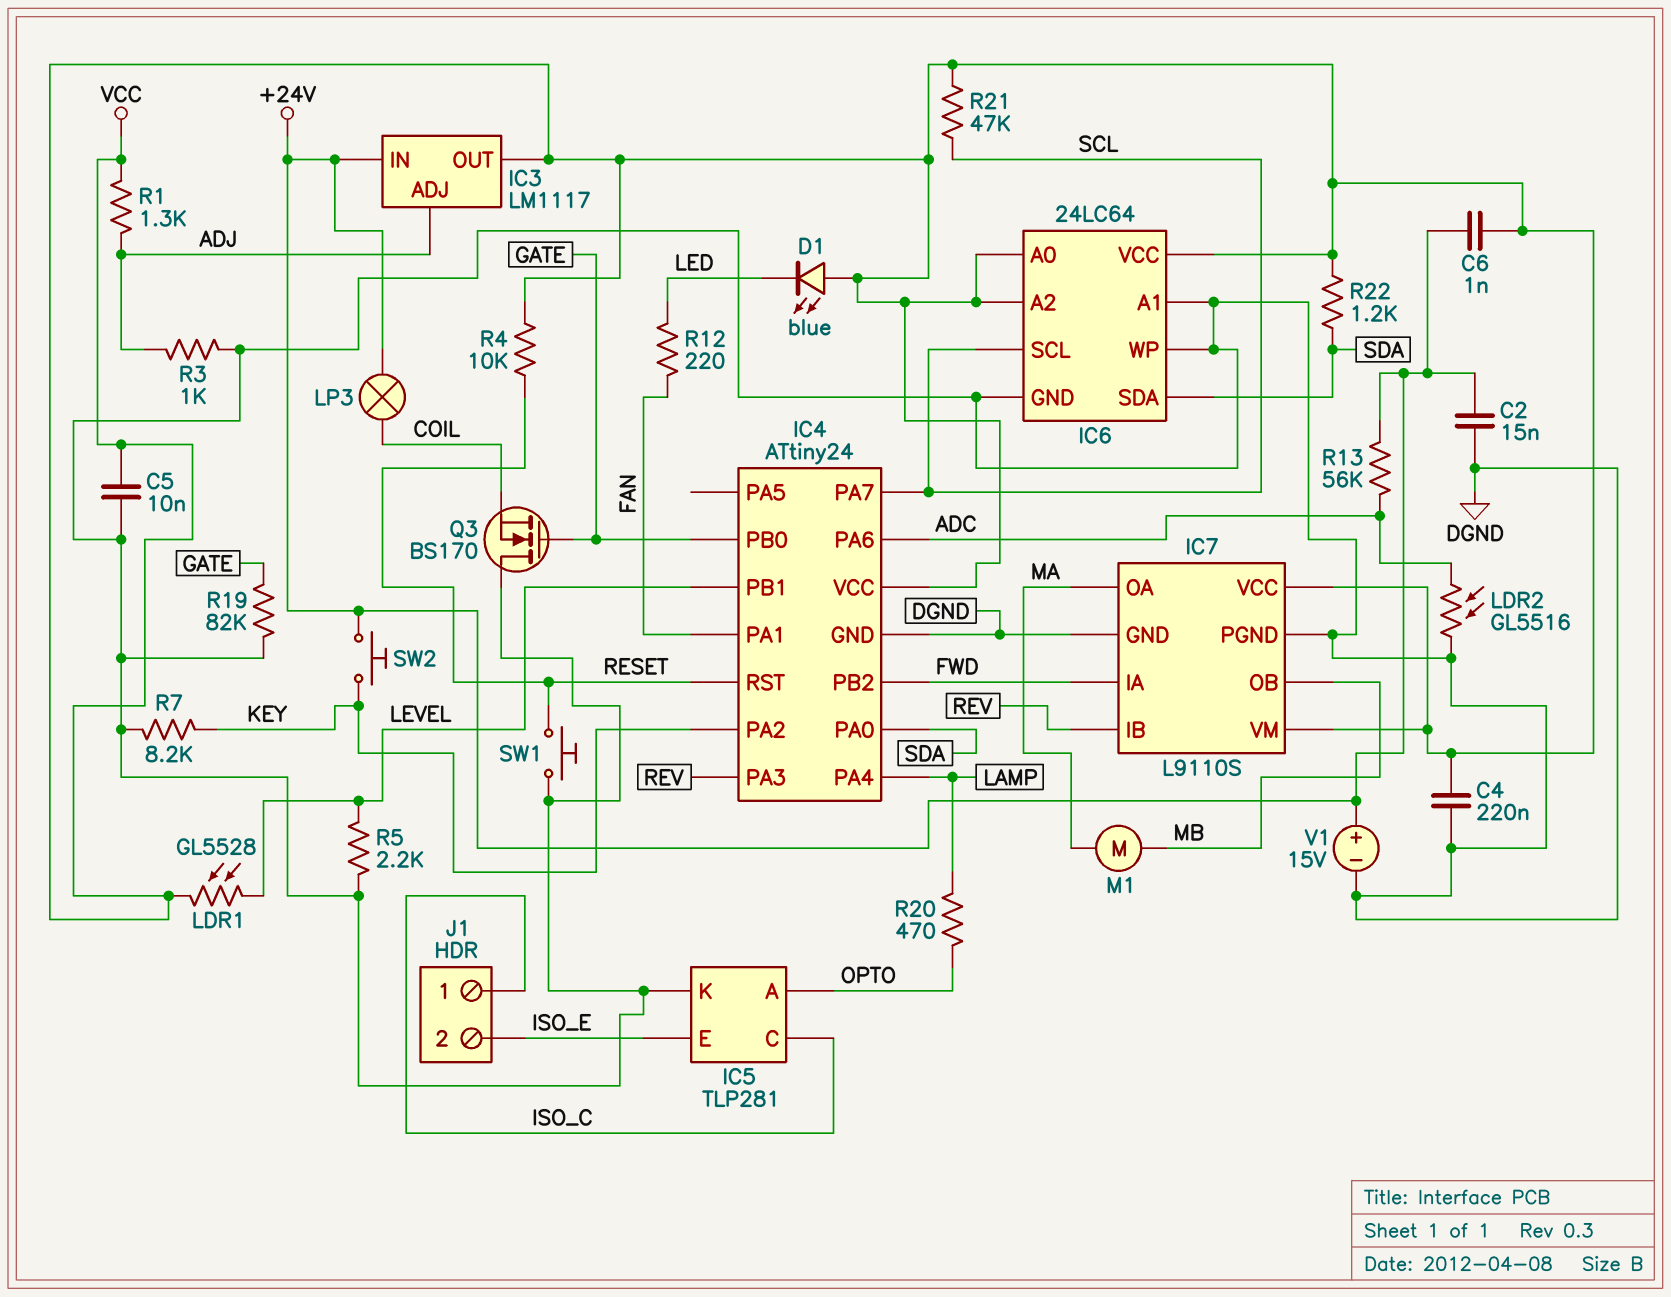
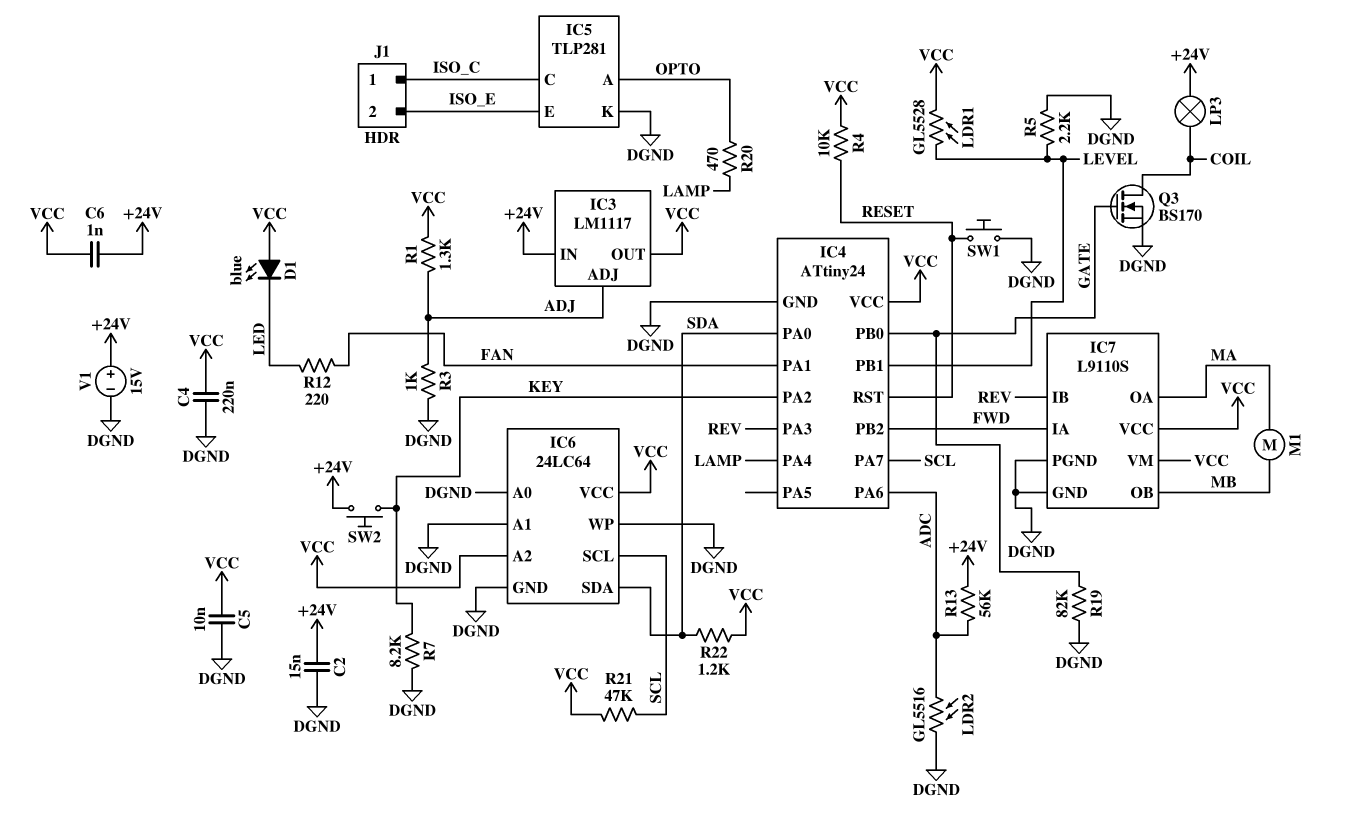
IC6 pin A0: VCC -> DGND
Q3: NMOS BS170 (G GATE, D DGND, S COIL) -> NMOS BS170 (G GATE, D COIL, S DGND)

